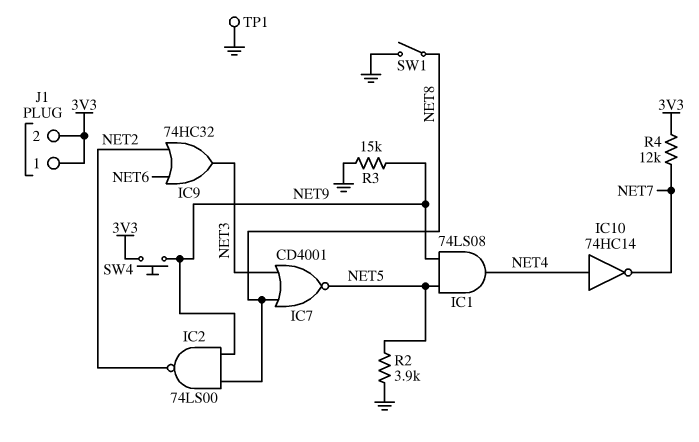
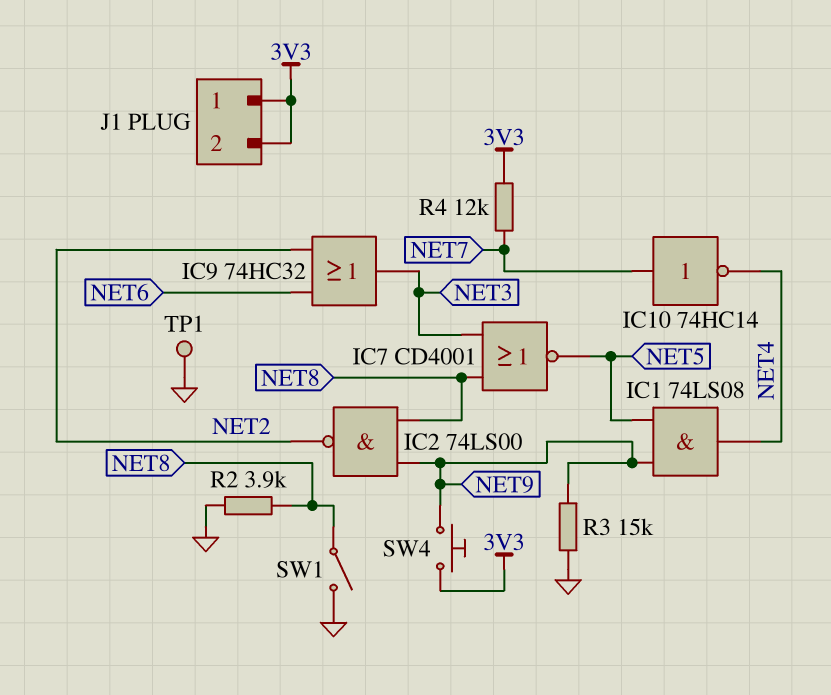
IC10: NOT 74HC14 (in NET4, out NET7) -> NOT 74HC14 (in NET7, out NET4)
R2: 3.9k (GND, NET5) -> 3.9k (GND, NET8)

